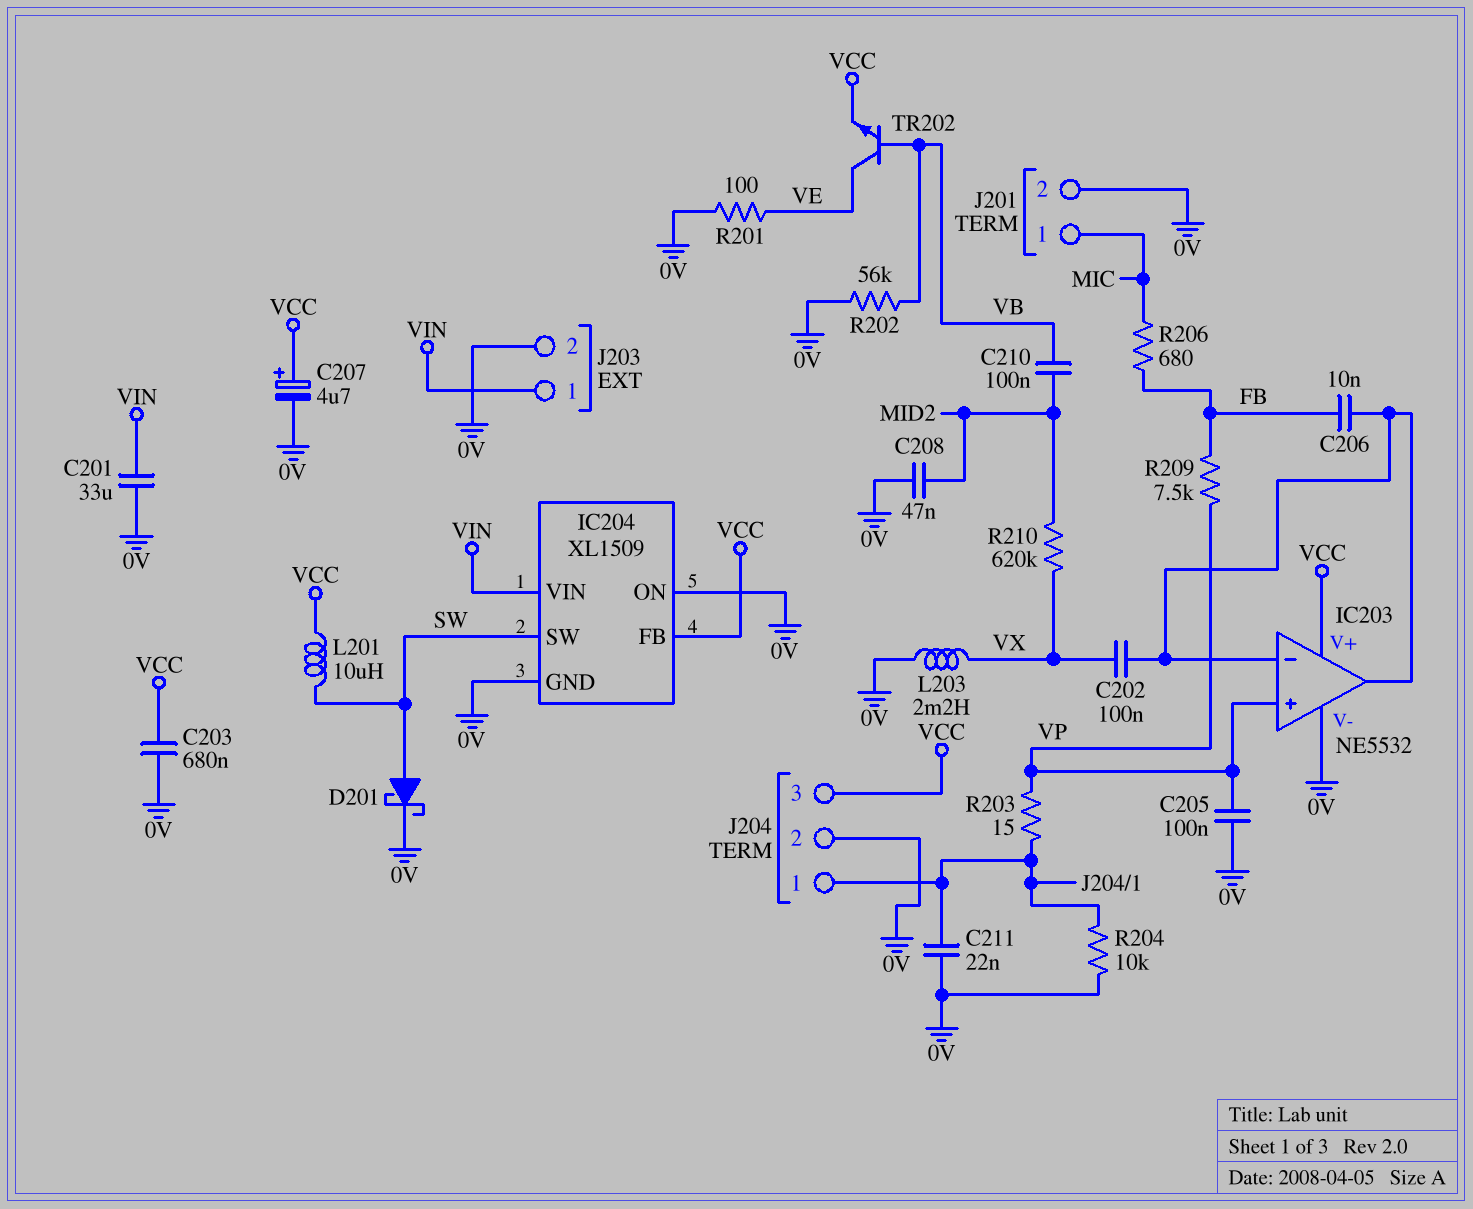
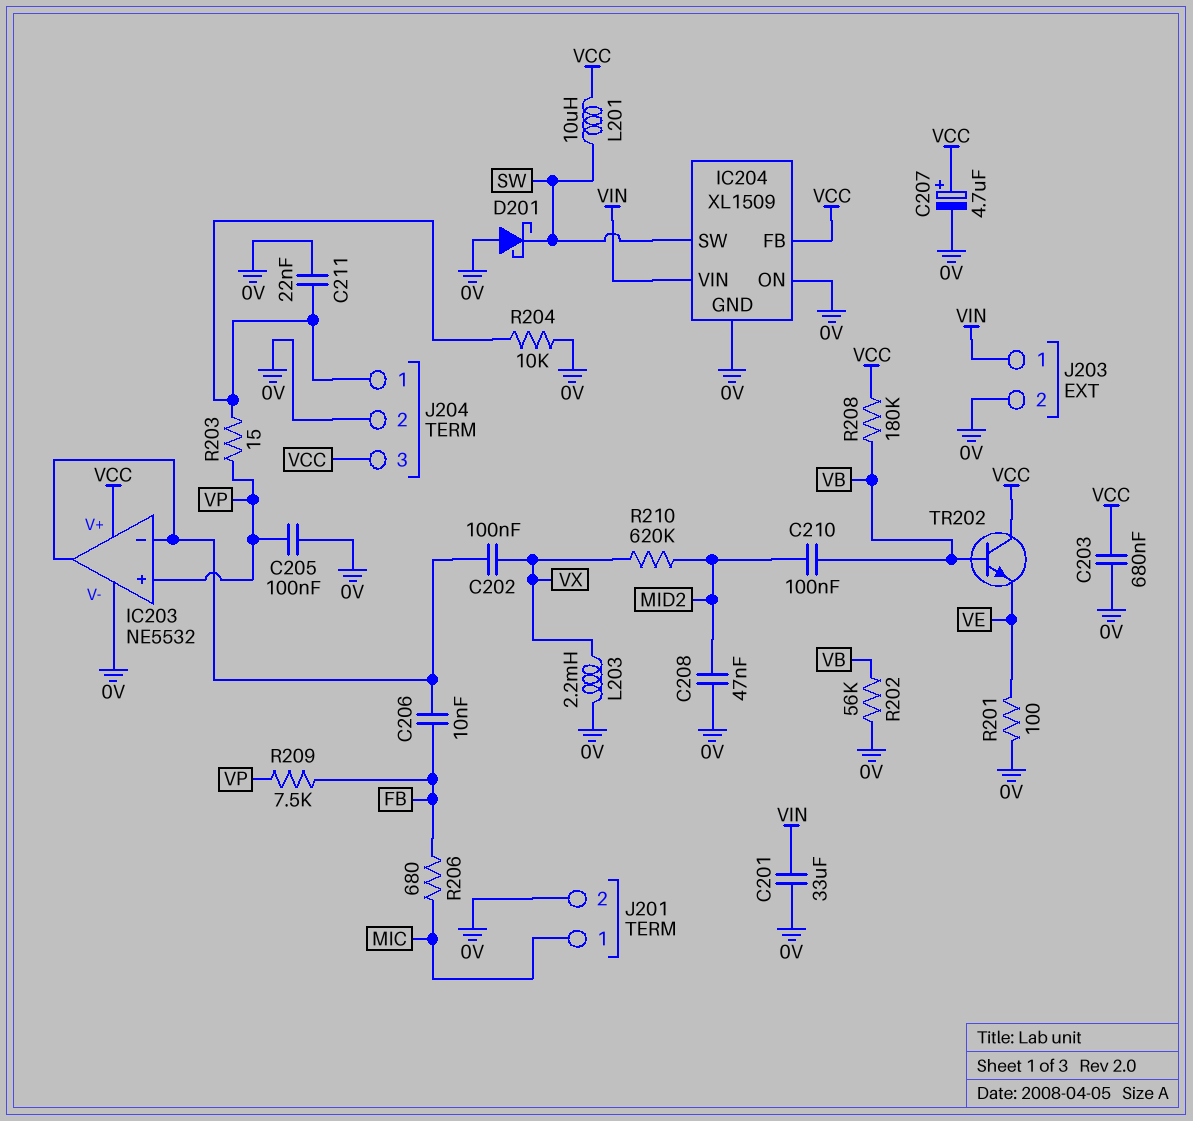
D201: schottky (A SW, K 0V) -> schottky (A 0V, K SW)
R208: none -> 180k (VB, VCC)
TR202: NPN (B VB, C VE, E VCC) -> NPN (B VB, C VCC, E VE)

